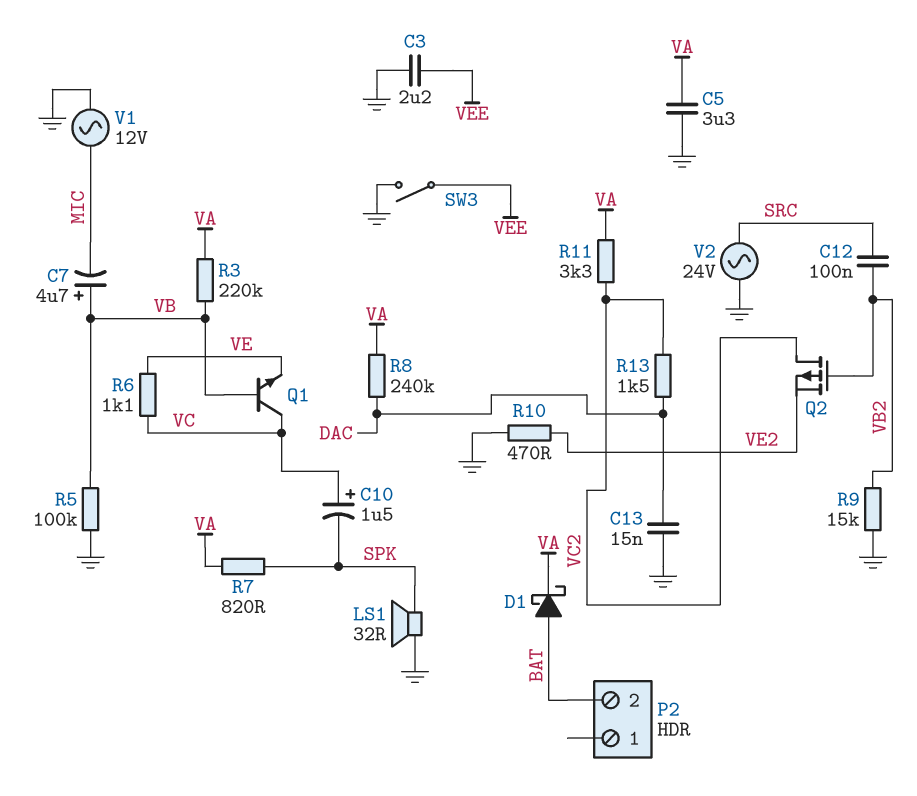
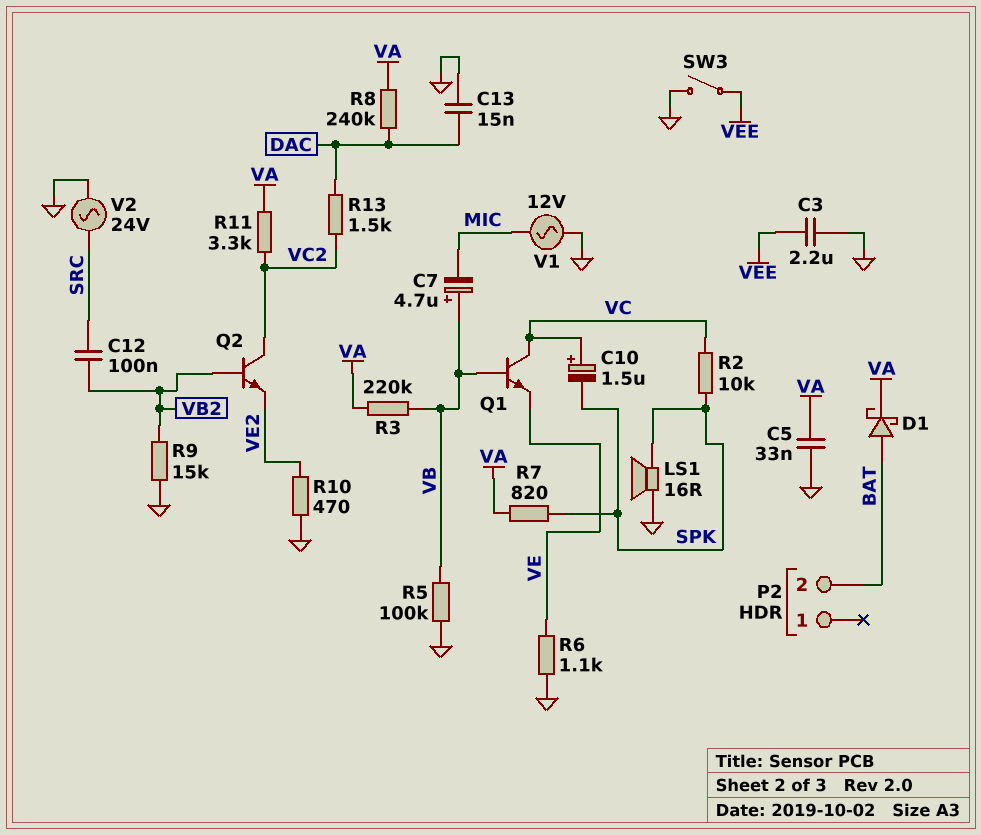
C5: 3.3uF (GND, VA) -> 33nF (GND, VA)
LS1: speaker 32R (GND, SPK) -> speaker 16R (GND, SPK)
Q2: PMOS (G VB2, D VC2, S VE2) -> NPN (B VB2, C VC2, E VE2)
R2: none -> 10k (SPK, VC)
R6: 1.1k (VC, VE) -> 1.1k (GND, VE)

